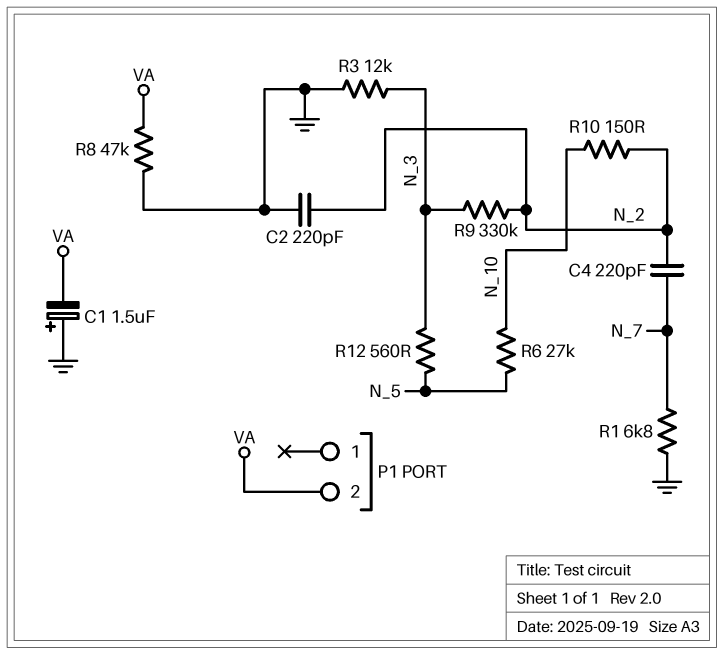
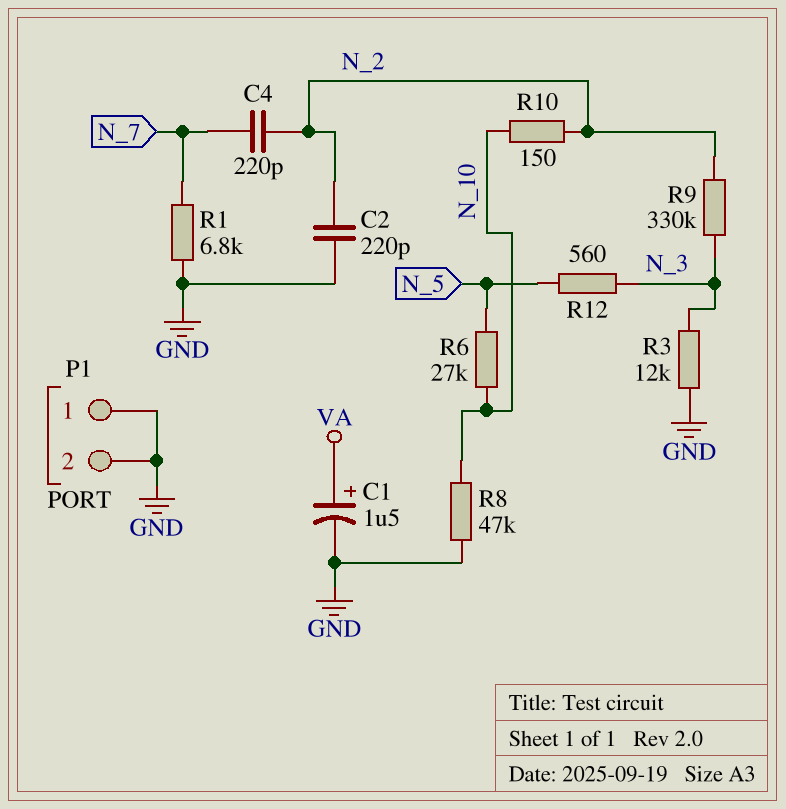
C1: 1.5uF (plus GND, minus VA) -> 1.5uF (plus VA, minus GND)
P1 pin 1: none -> GND
P1 pin 2: VA -> GND
R8: 47k (GND, VA) -> 47k (GND, N_10)

